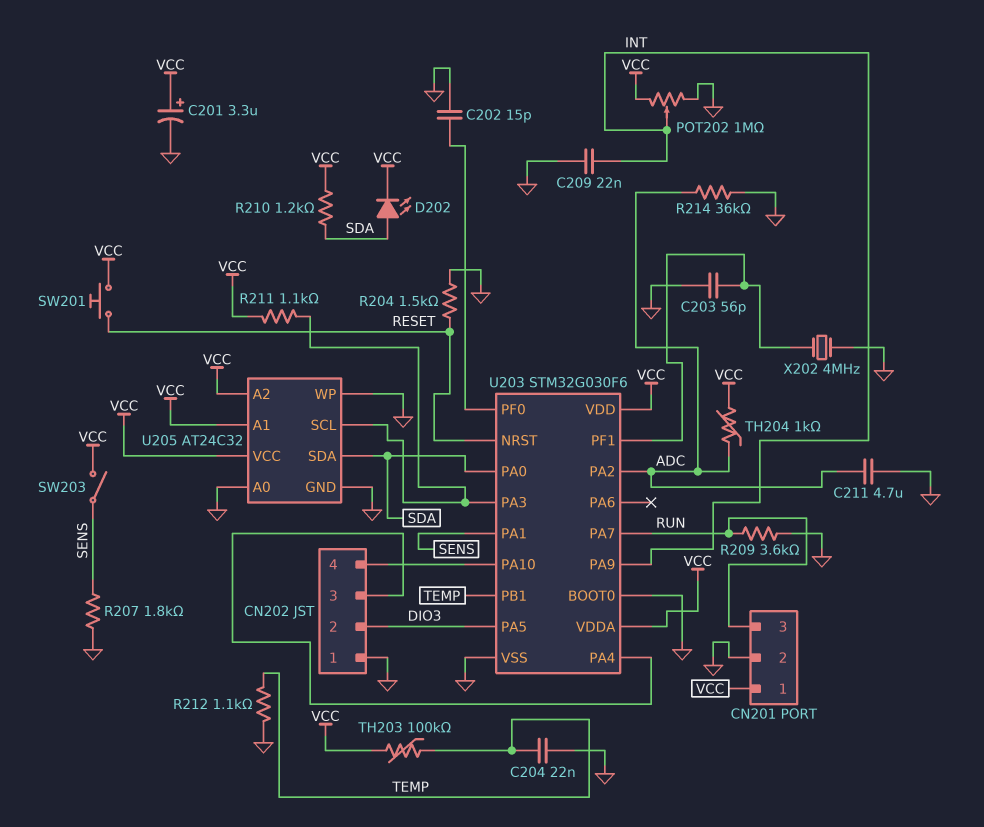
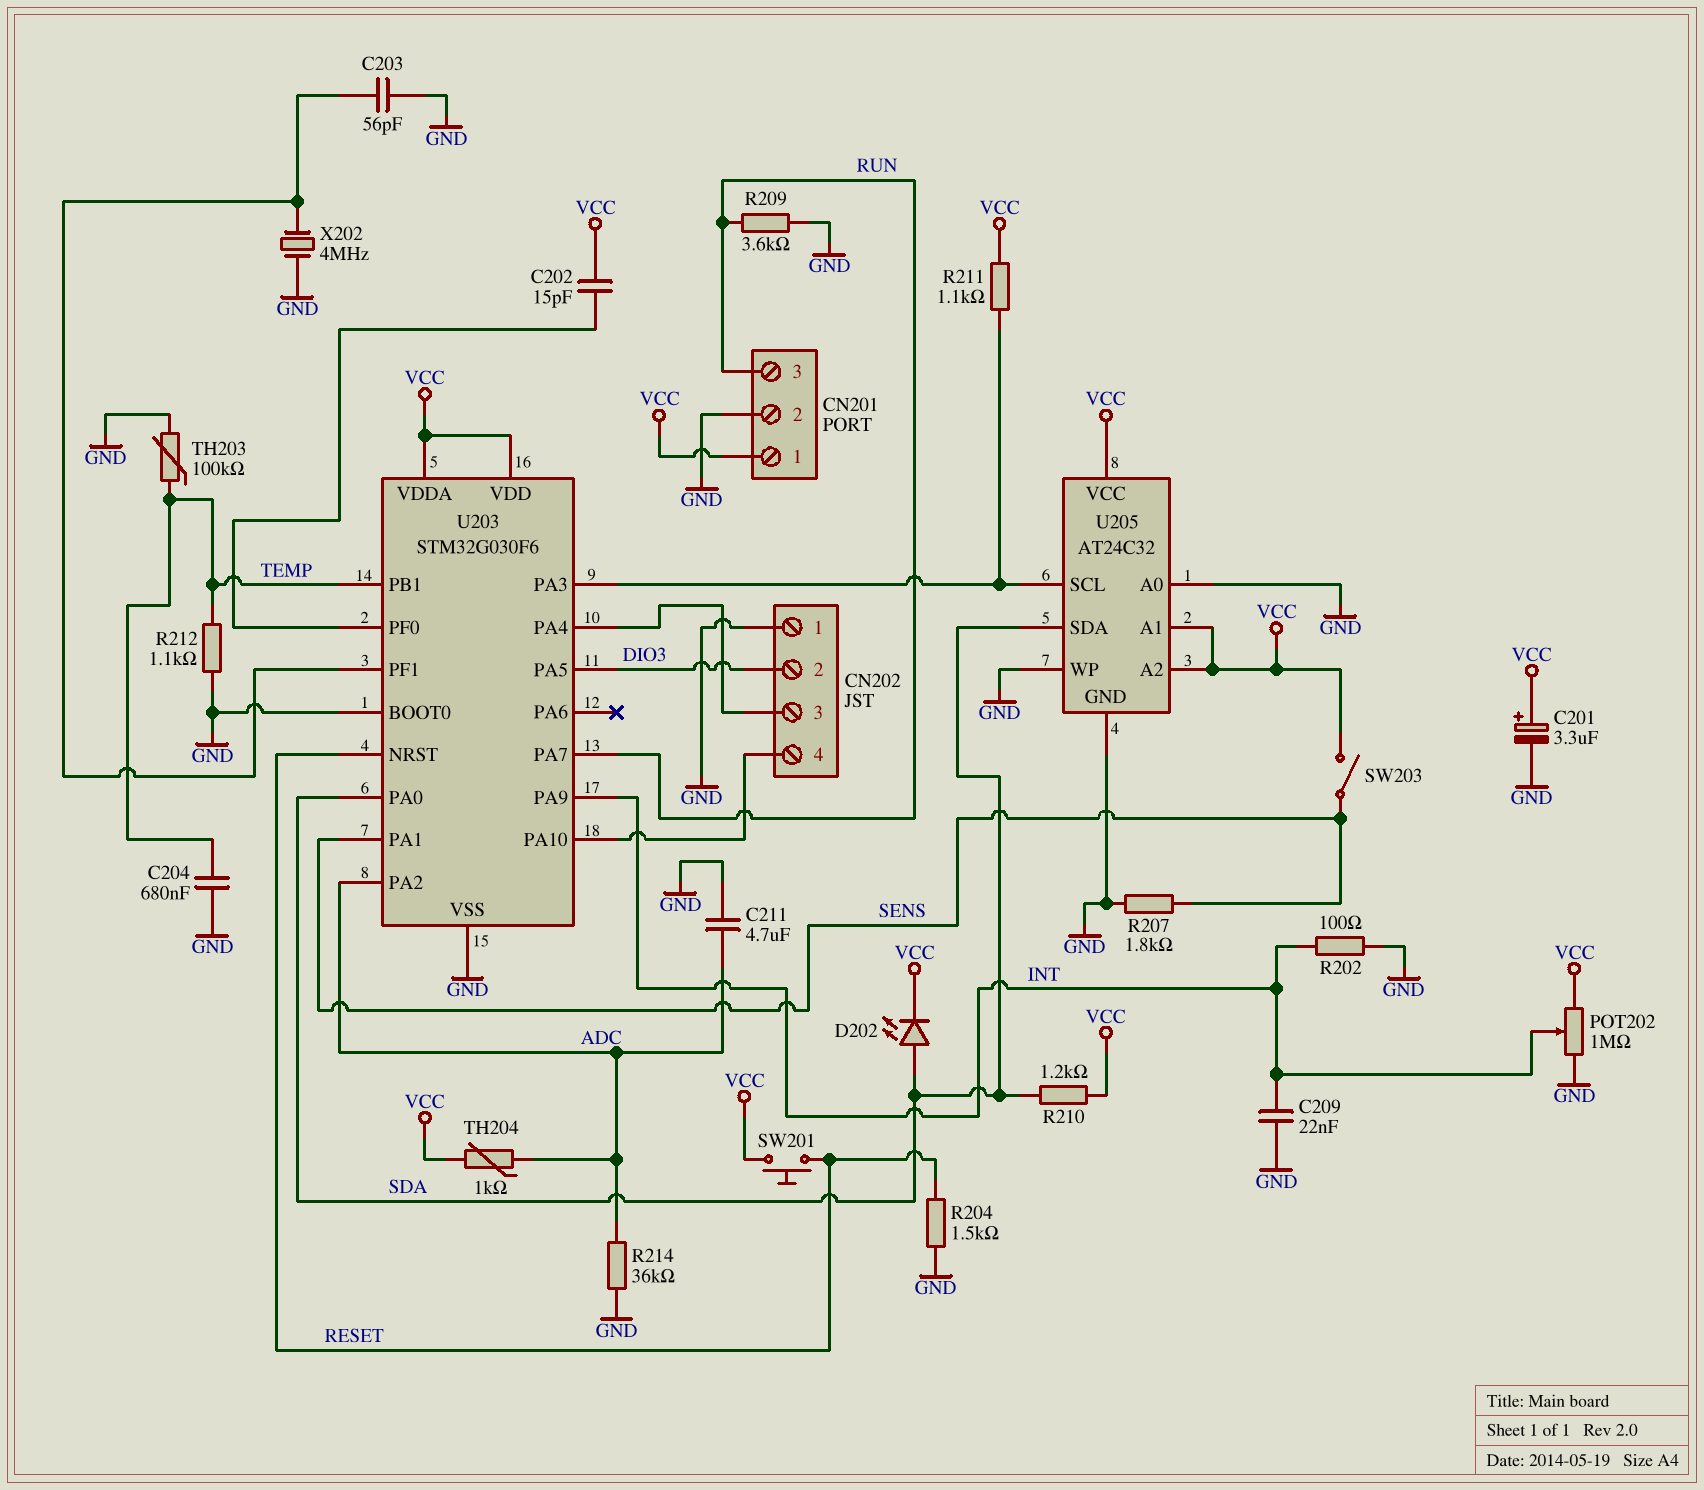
C202: 15pF (GND, U203/PF0) -> 15pF (U203/PF0, VCC)
C204: 22nF (GND, TEMP) -> 680nF (GND, TEMP)
R202: none -> 100 (GND, INT)
TH203: 100k (TEMP, VCC) -> 100k (GND, TEMP)

